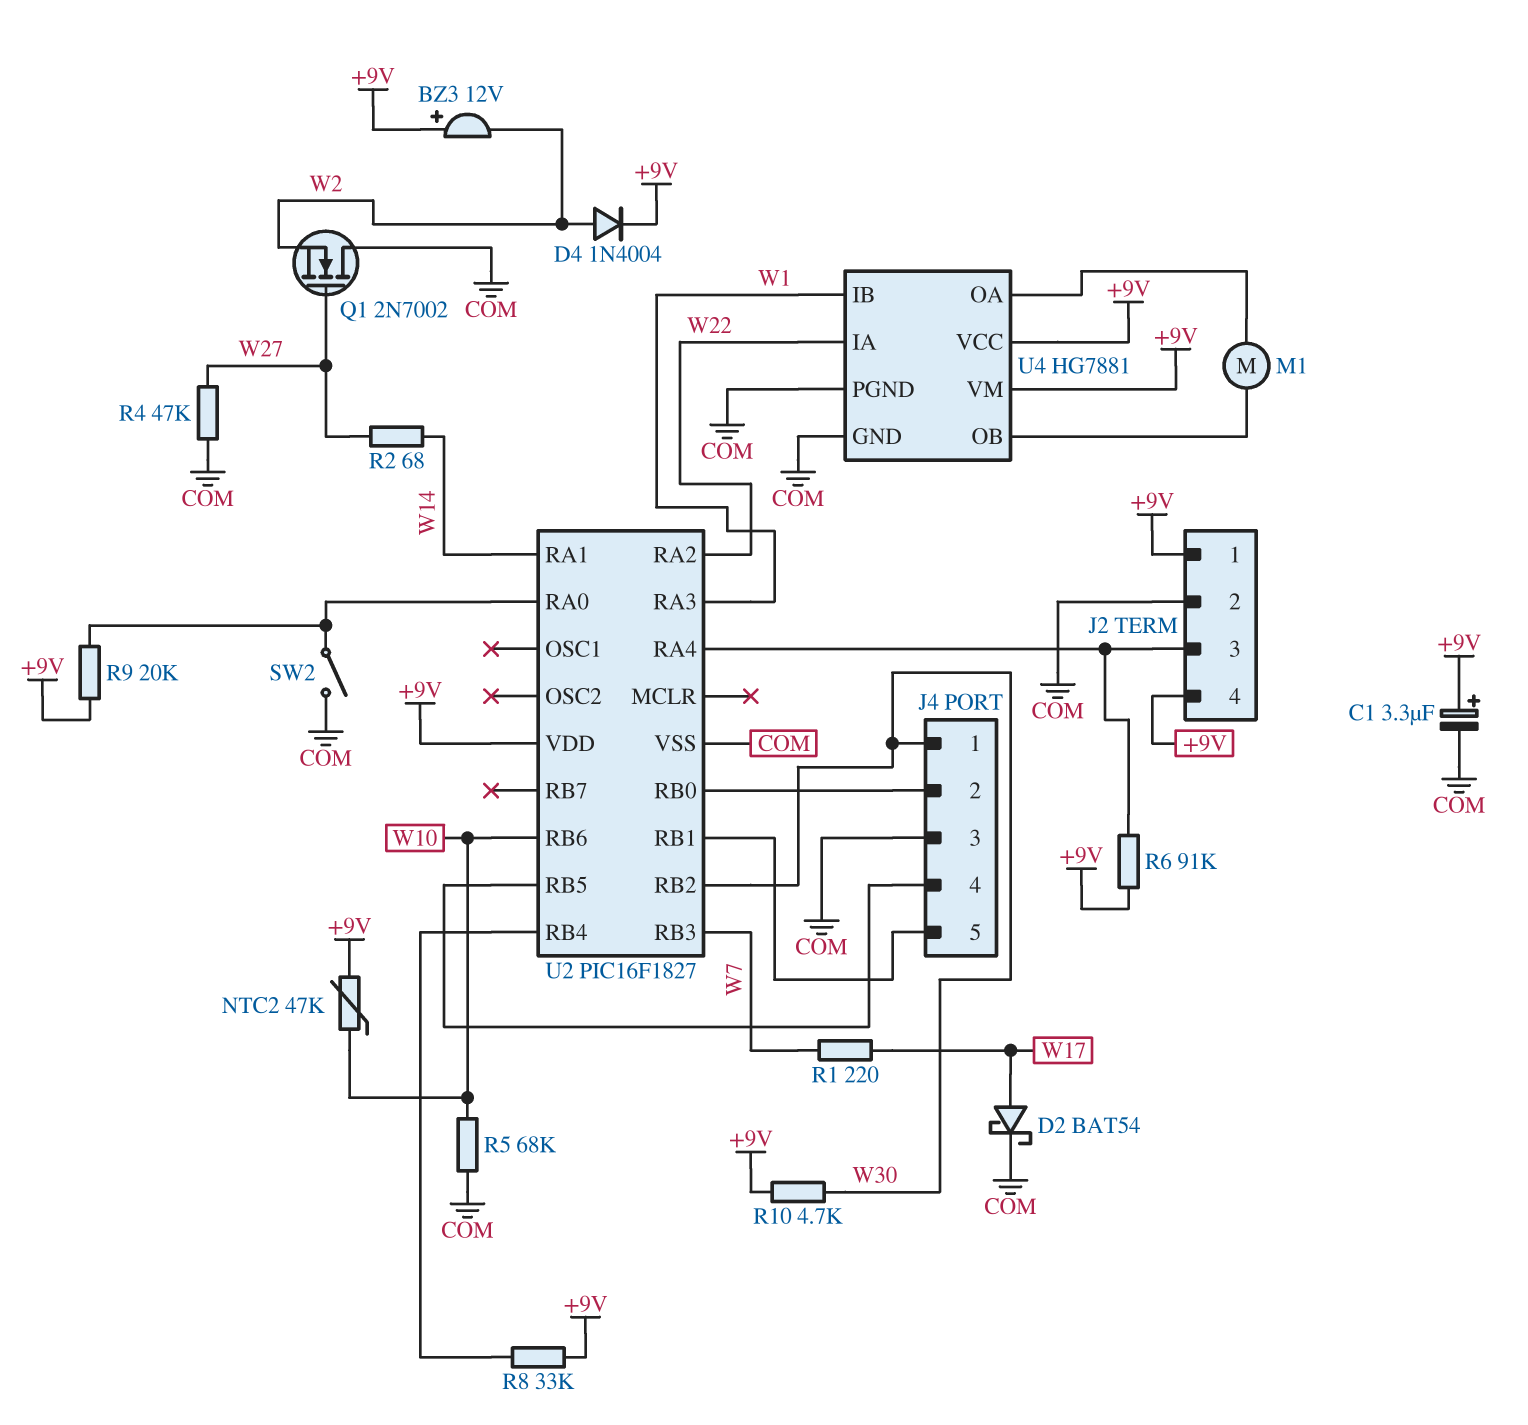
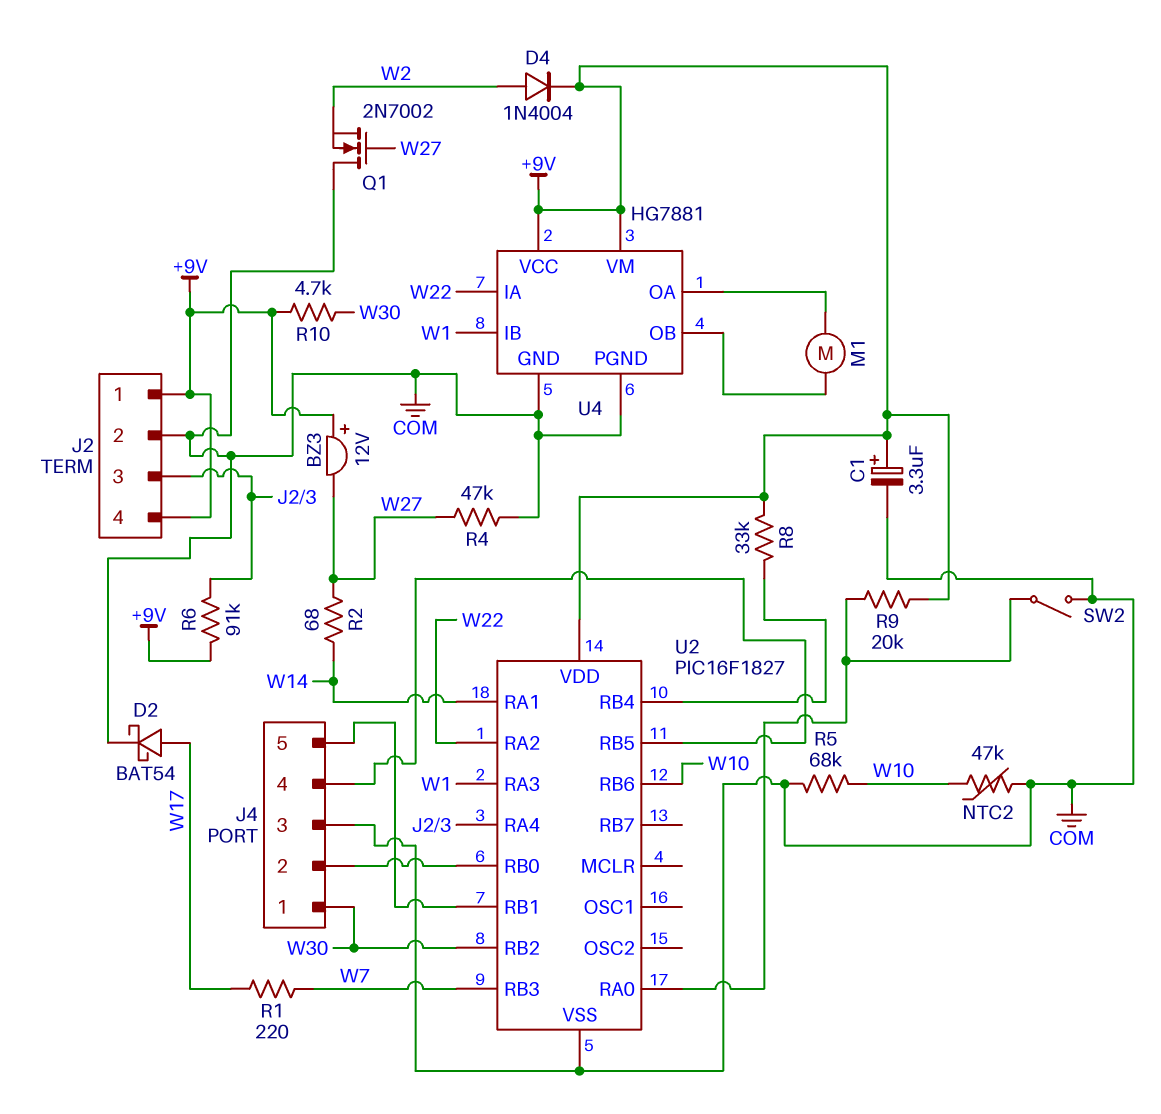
BZ3: buzzer 12V (plus +9V, minus W2) -> buzzer 12V (plus +9V, minus W27)
NTC2: 47k (+9V, W10) -> 47k (COM, W10)

